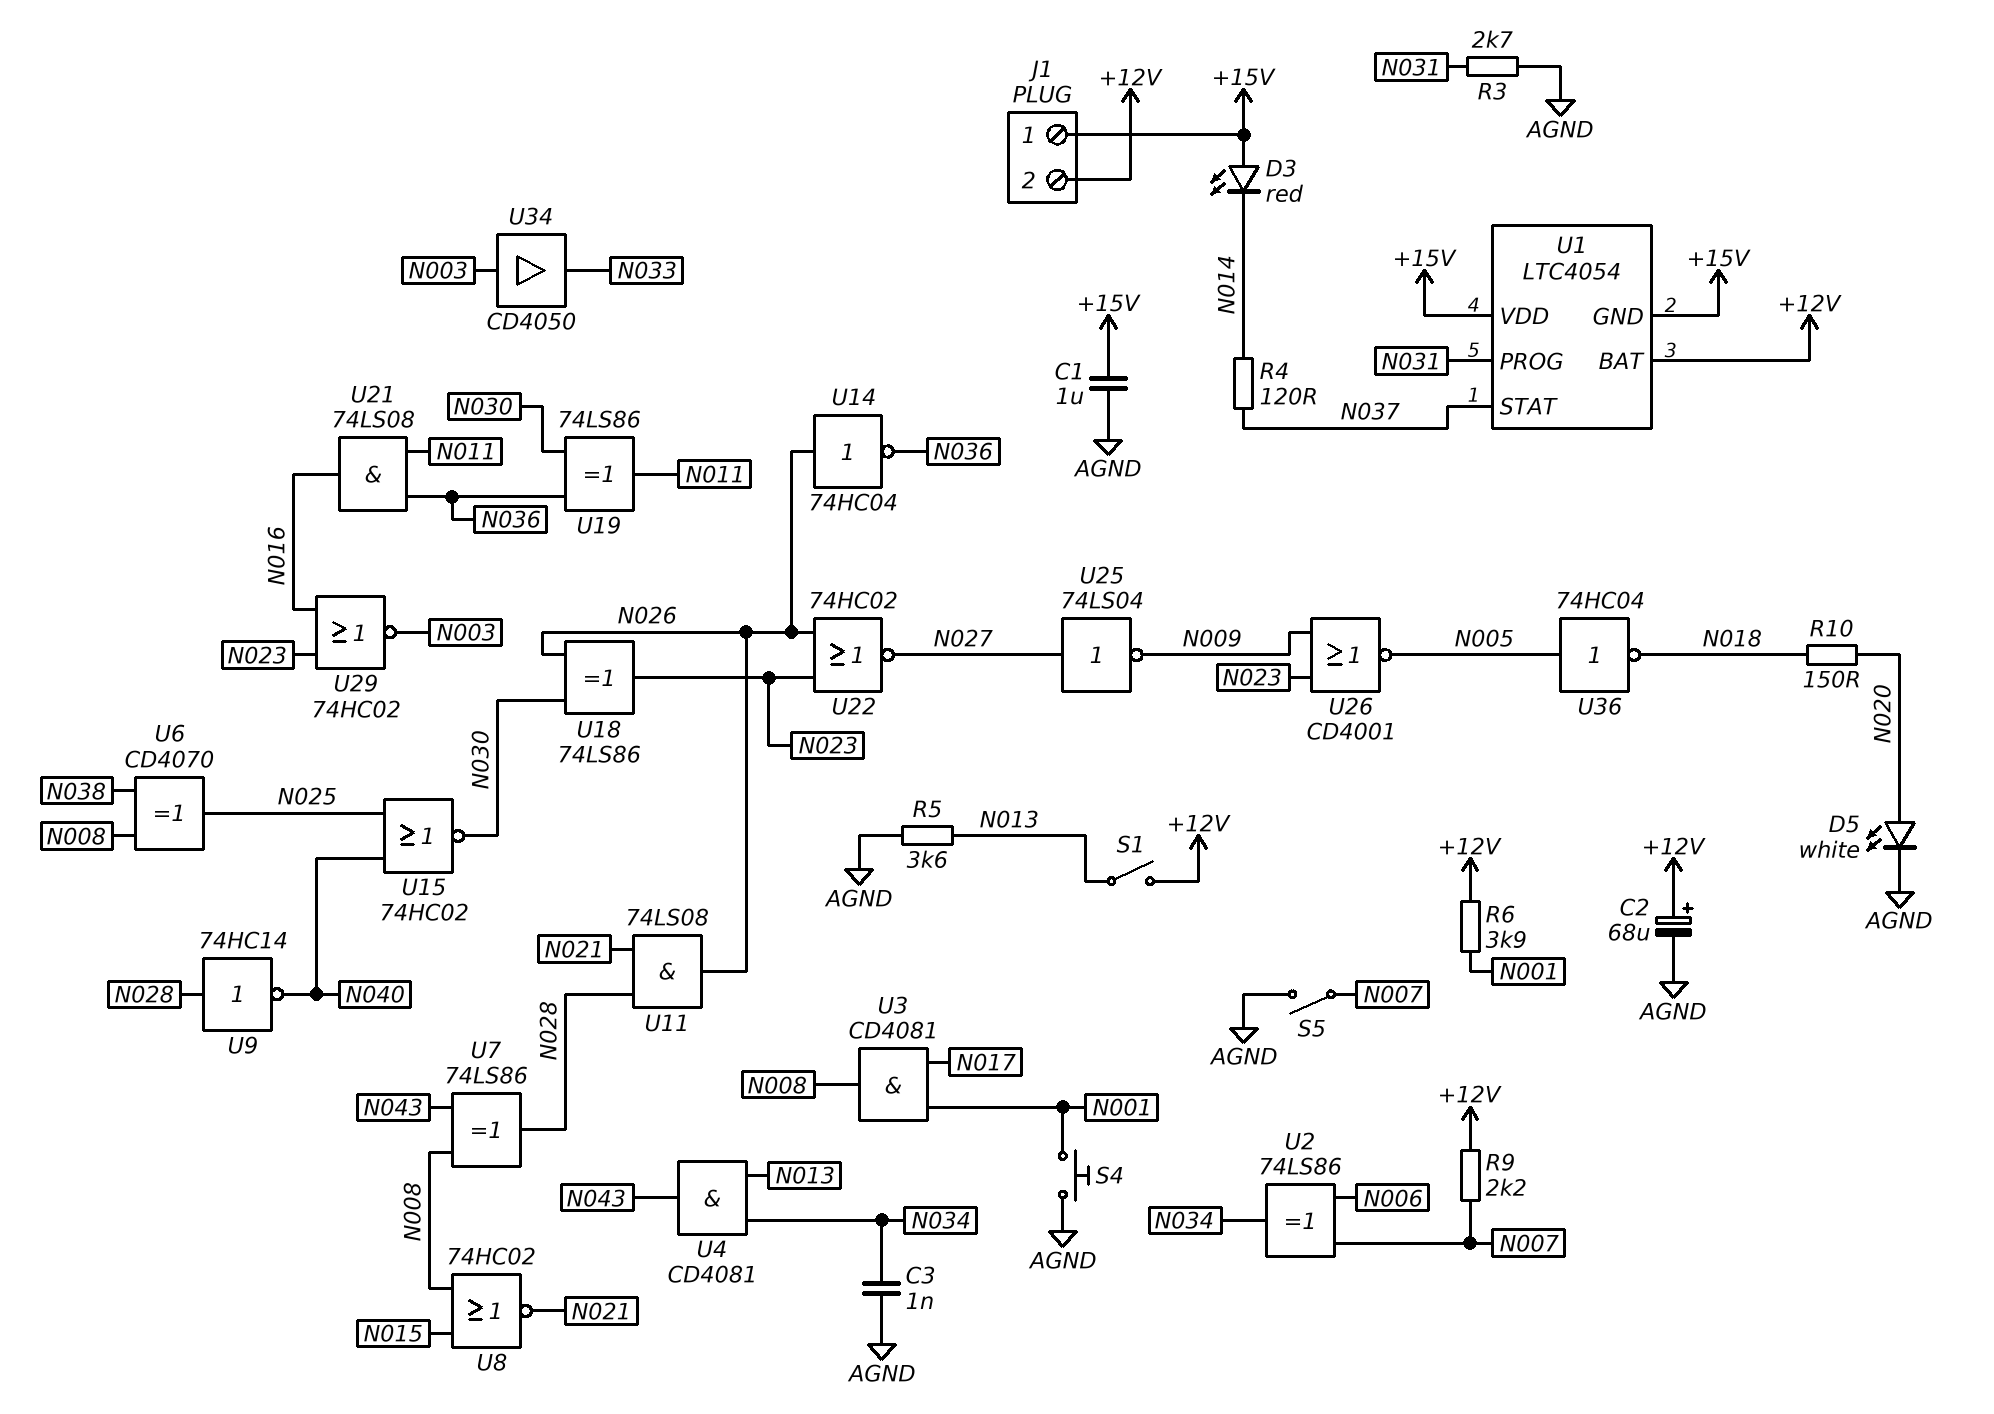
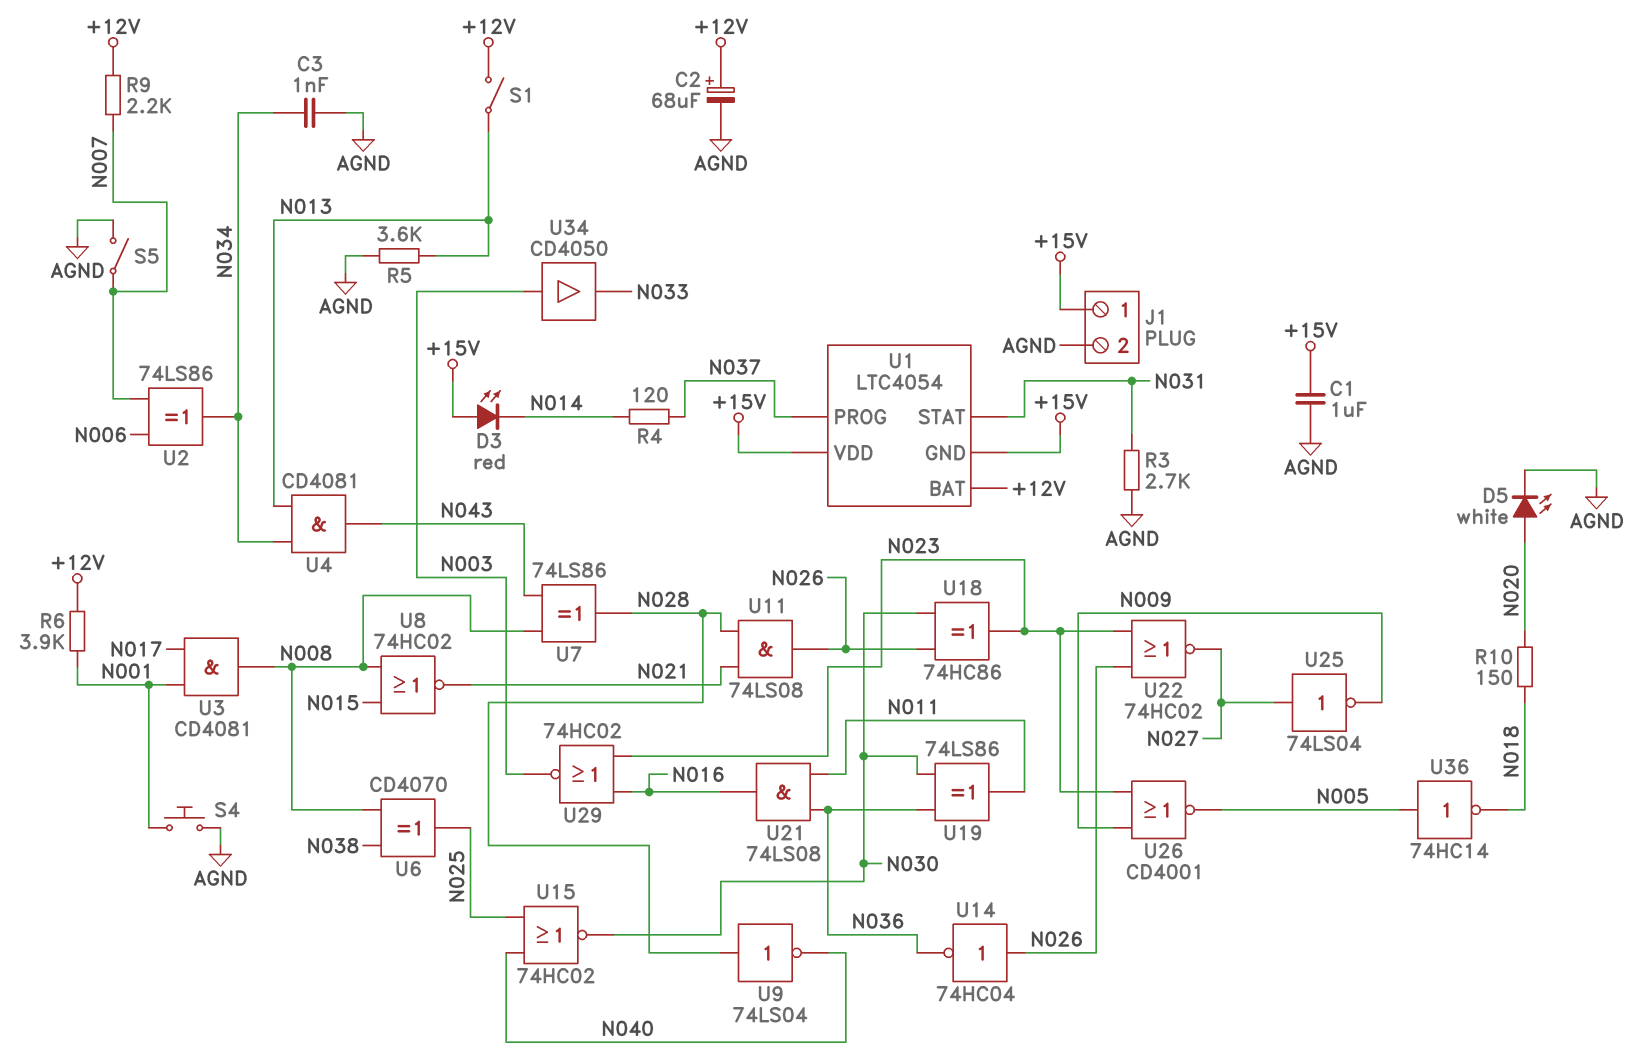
J1 pin 2: +12V -> AGND
U1 pin PROG: N031 -> N037
U1 pin STAT: N037 -> N031
U9: NOT 74HC14 (in N028, out N040) -> NOT 74LS04 (in N028, out N040)
U18: XOR 74LS86 (in N026, in N030, out N023) -> XOR 74HC86 (in N026, in N030, out N023)
U36: NOT 74HC04 (in N005, out N018) -> NOT 74HC14 (in N005, out N018)

